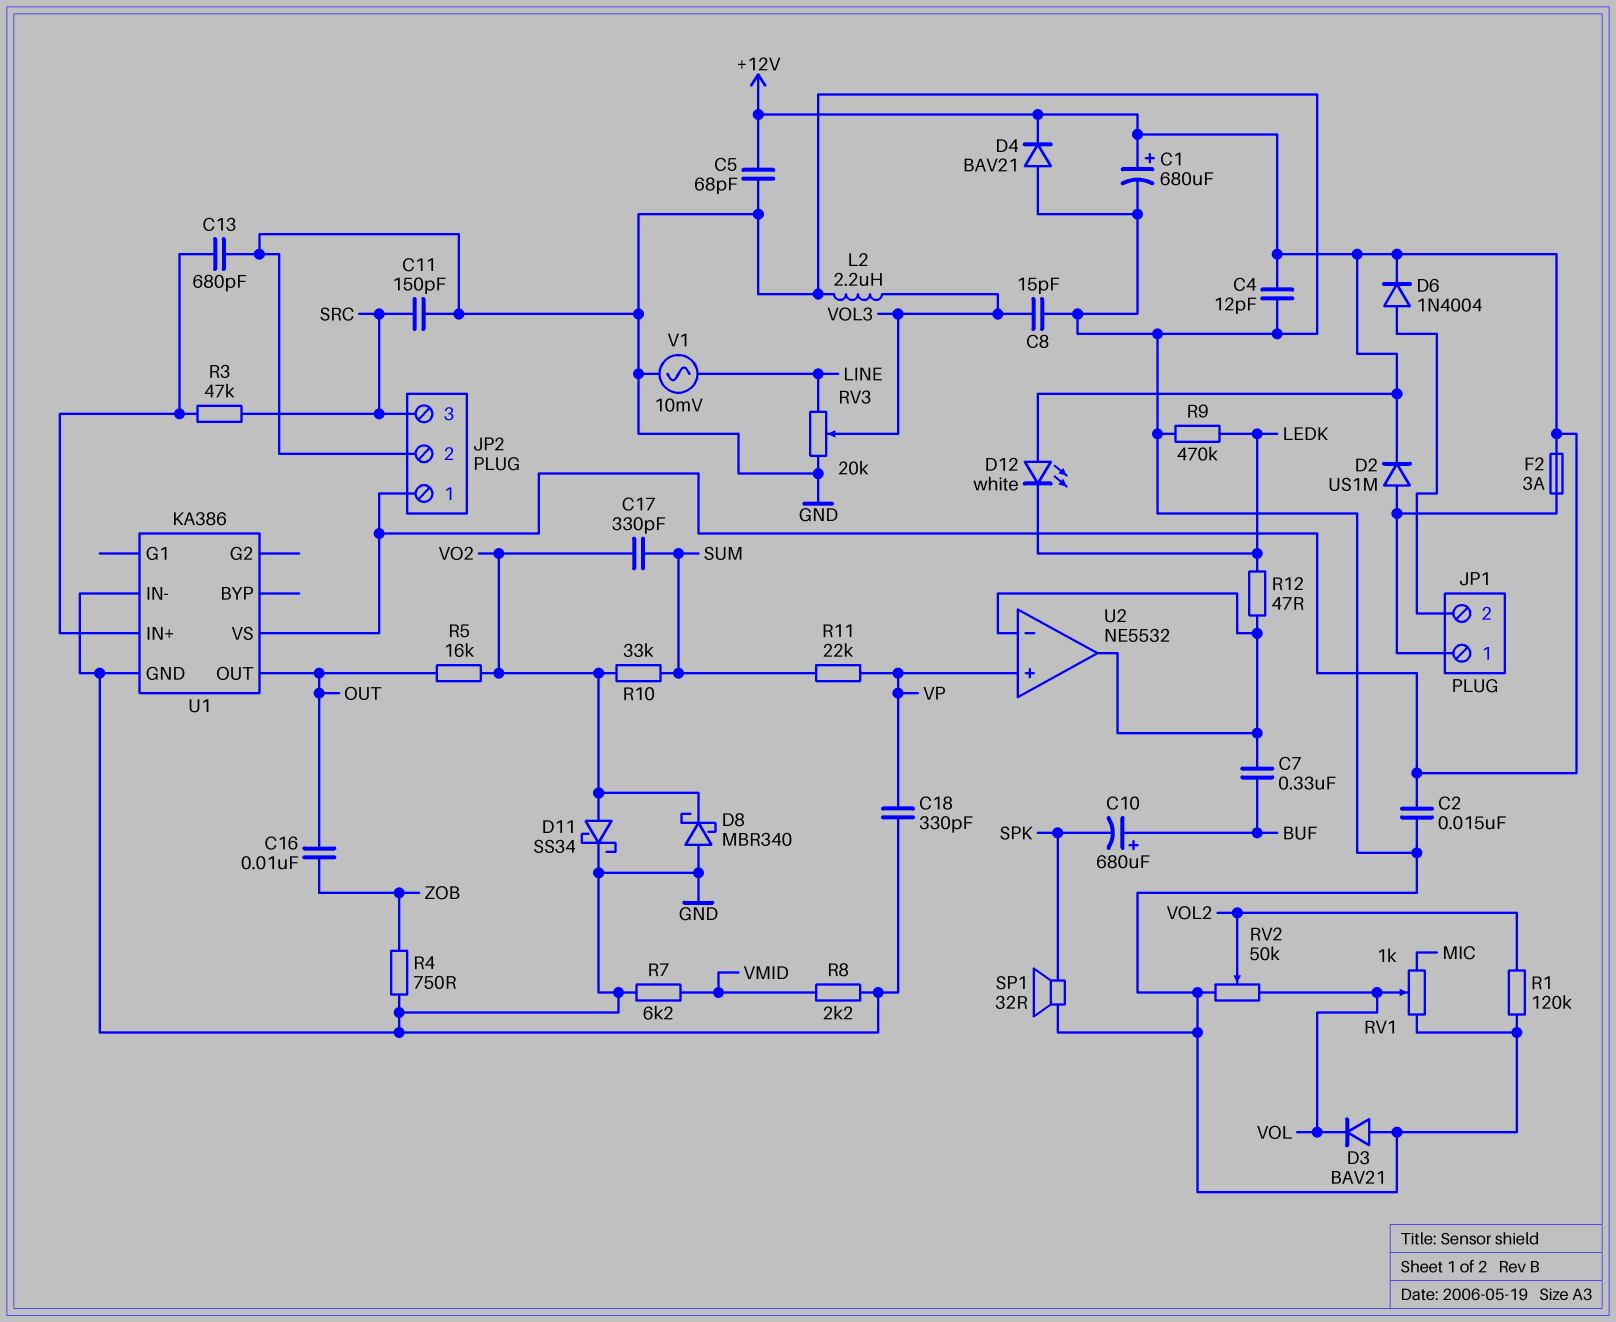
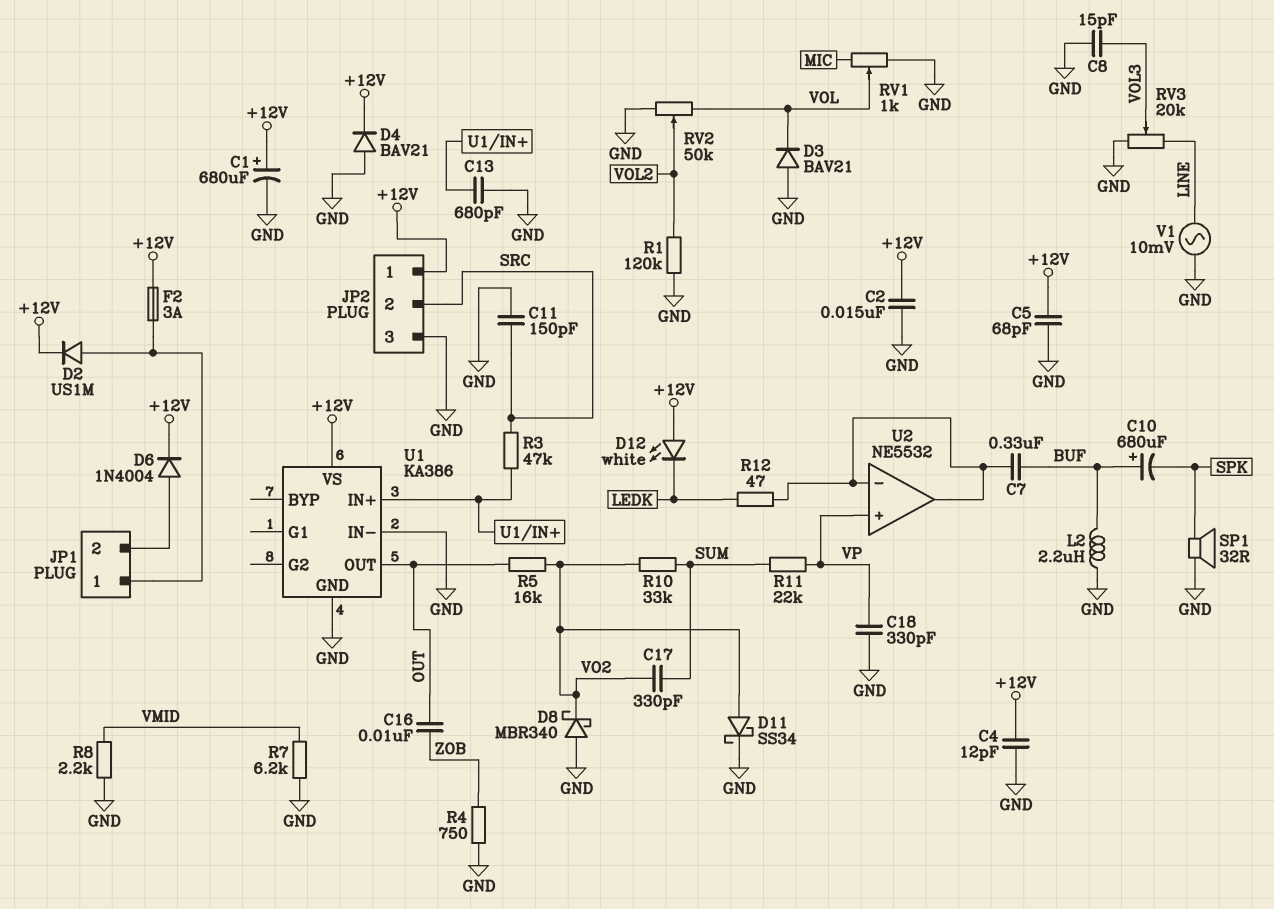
JP2 pin 2: GND -> SRC
JP2 pin 3: SRC -> GND
L2: 2.2uH (GND, VOL3) -> 2.2uH (BUF, GND)
R9: 470k (GND, LEDK) -> none

